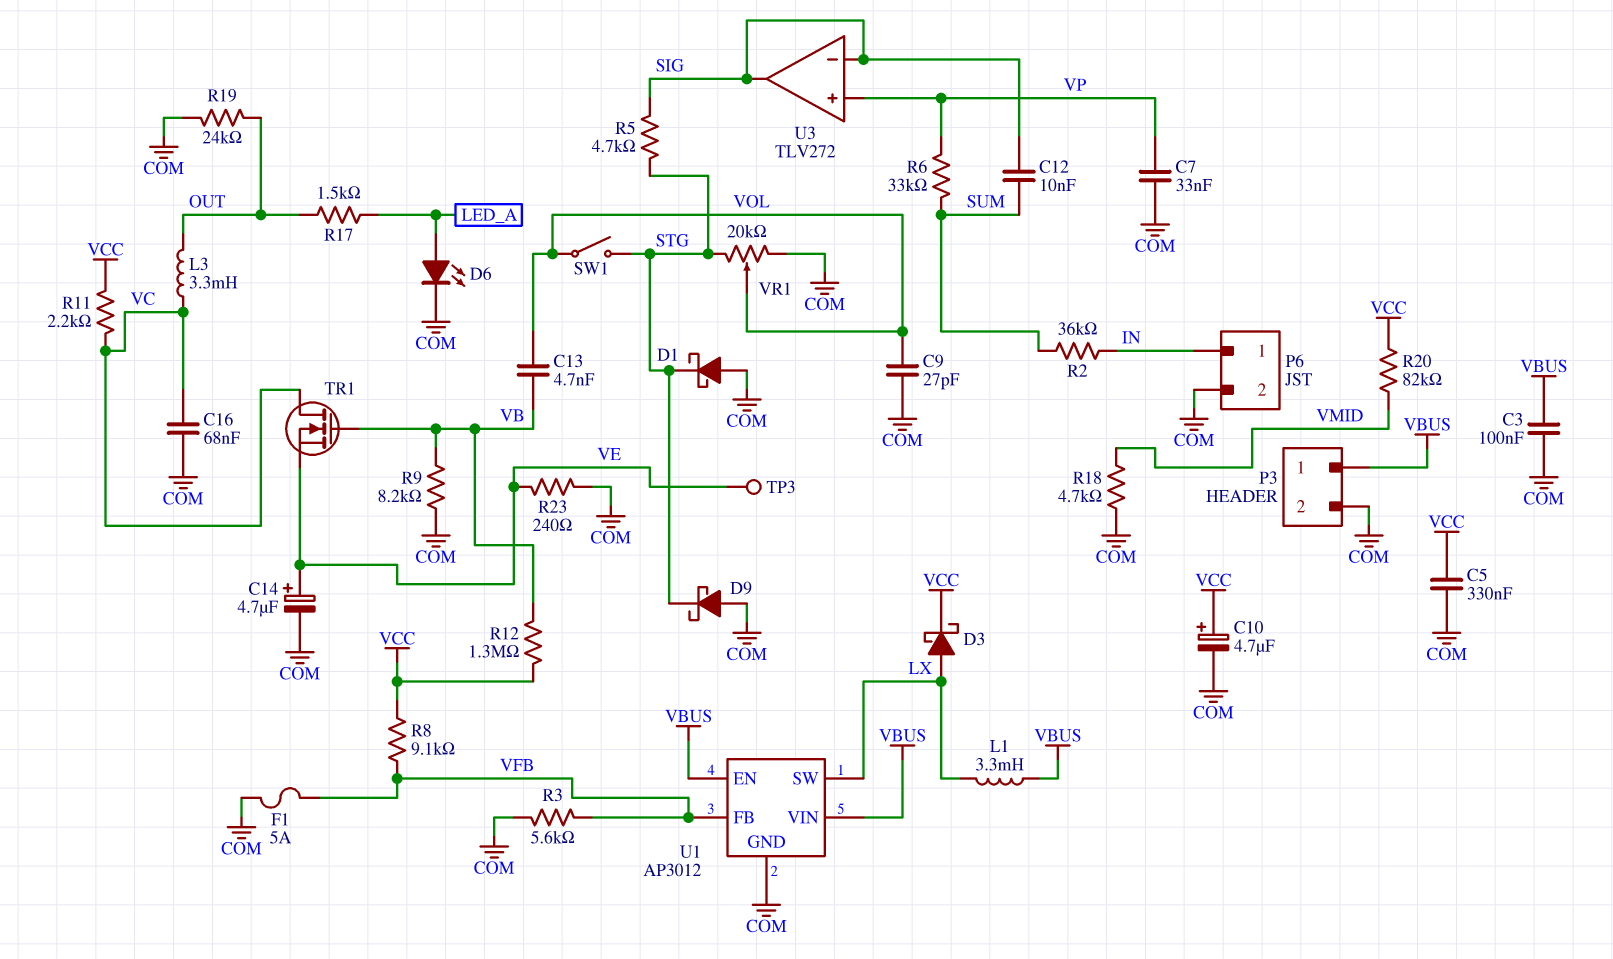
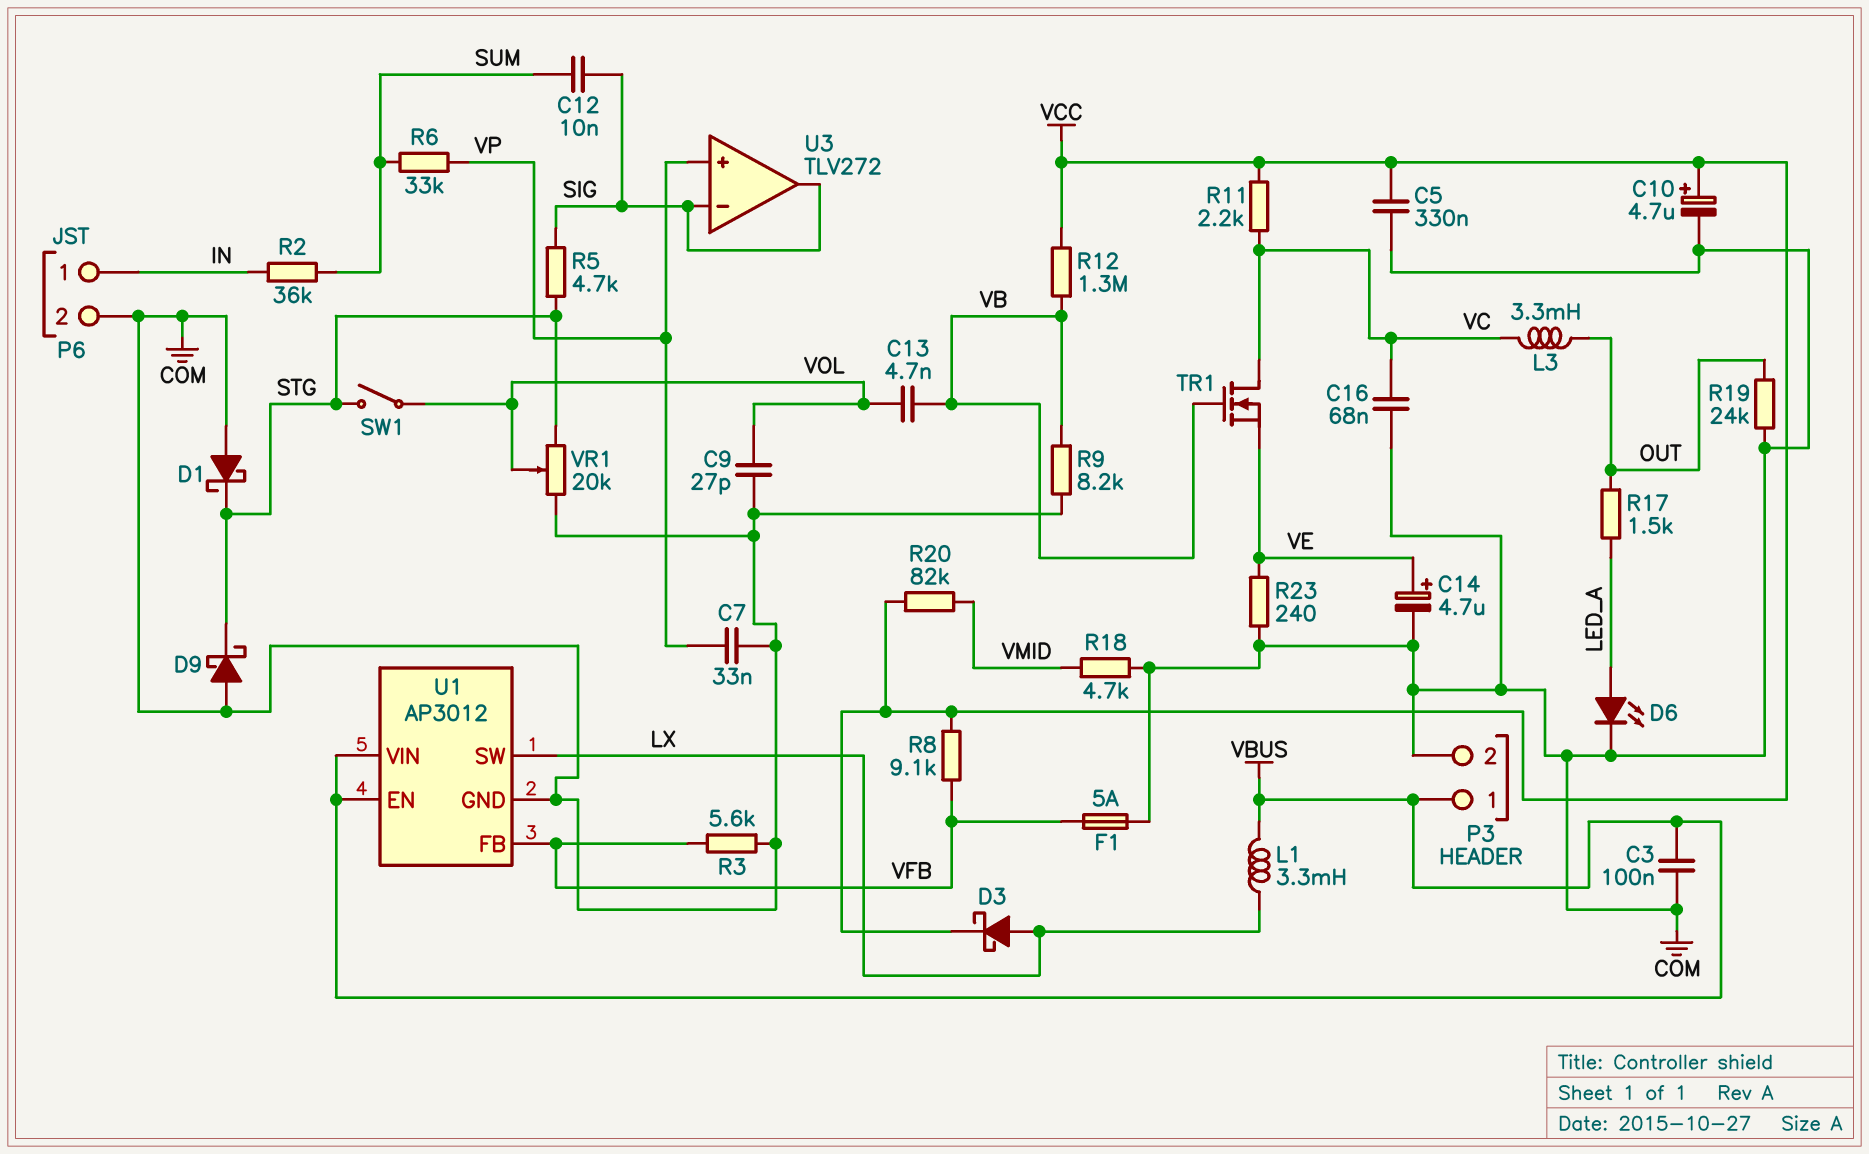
TP3: test point (VE) -> none

